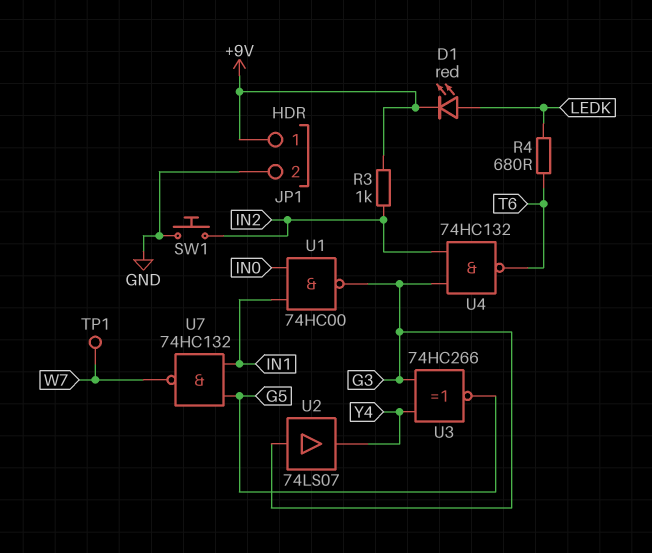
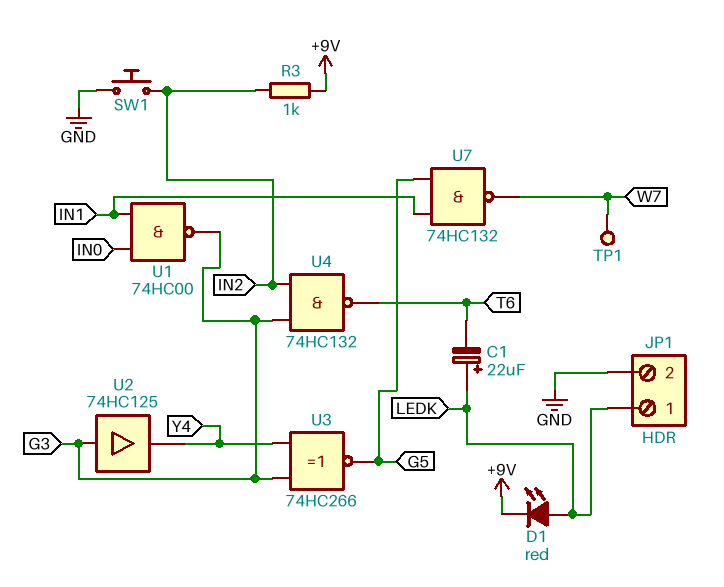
C1: none -> 22uF (plus LEDK, minus T6)
JP1 pin 1: +9V -> LEDK
R4: 680 (LEDK, T6) -> none
U2: buffer 74LS07 (in G3, out Y4) -> buffer 74HC125 (in G3, out Y4)

